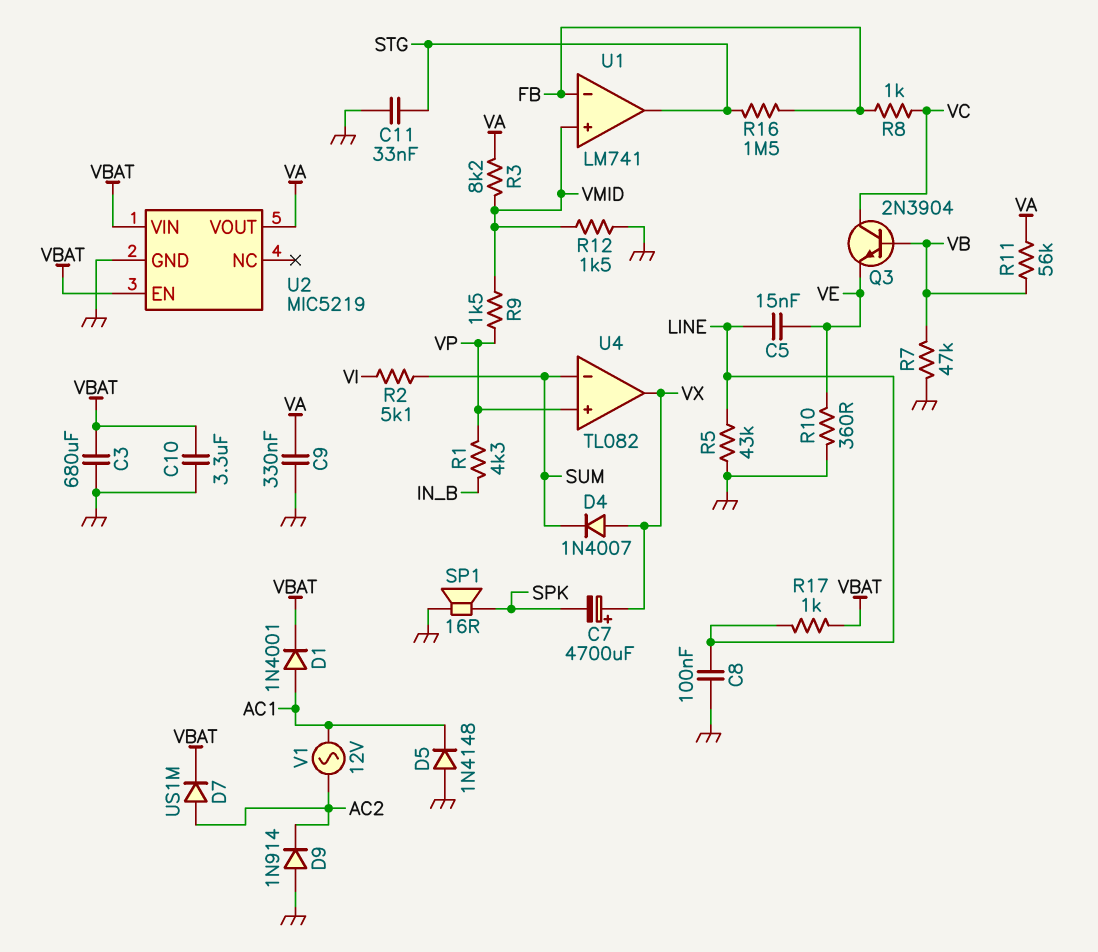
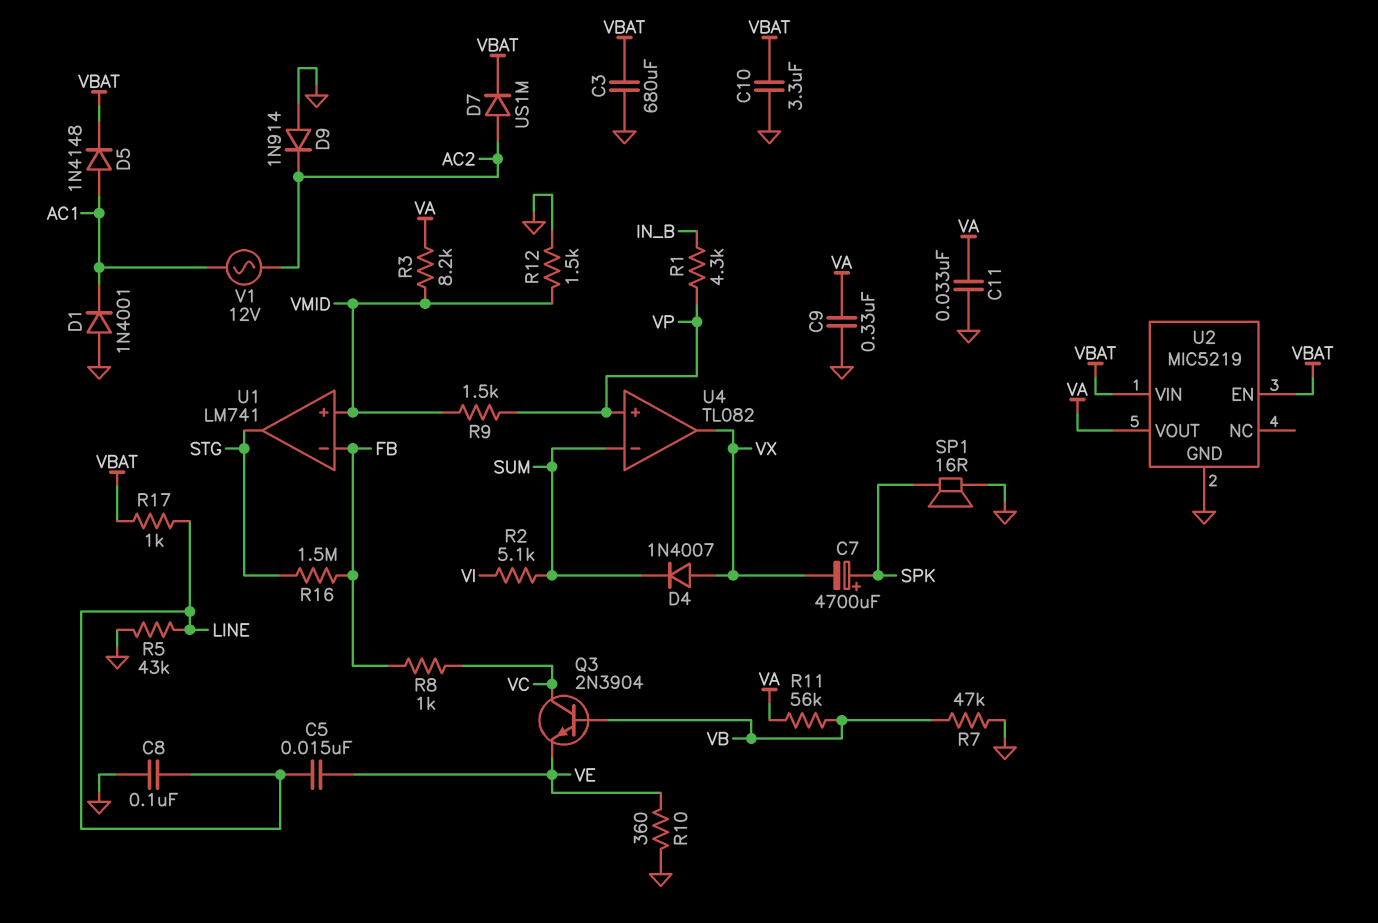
C7: 4700uF (plus VX, minus SPK) -> 4700uF (plus SPK, minus VX)
C11: 33nF (GND, STG) -> 33nF (GND, VA)
D1: diode 1N4001 (A AC1, K VBAT) -> diode 1N4001 (A GND, K AC1)
D5: diode 1N4148 (A GND, K AC1) -> diode 1N4148 (A AC1, K VBAT)

